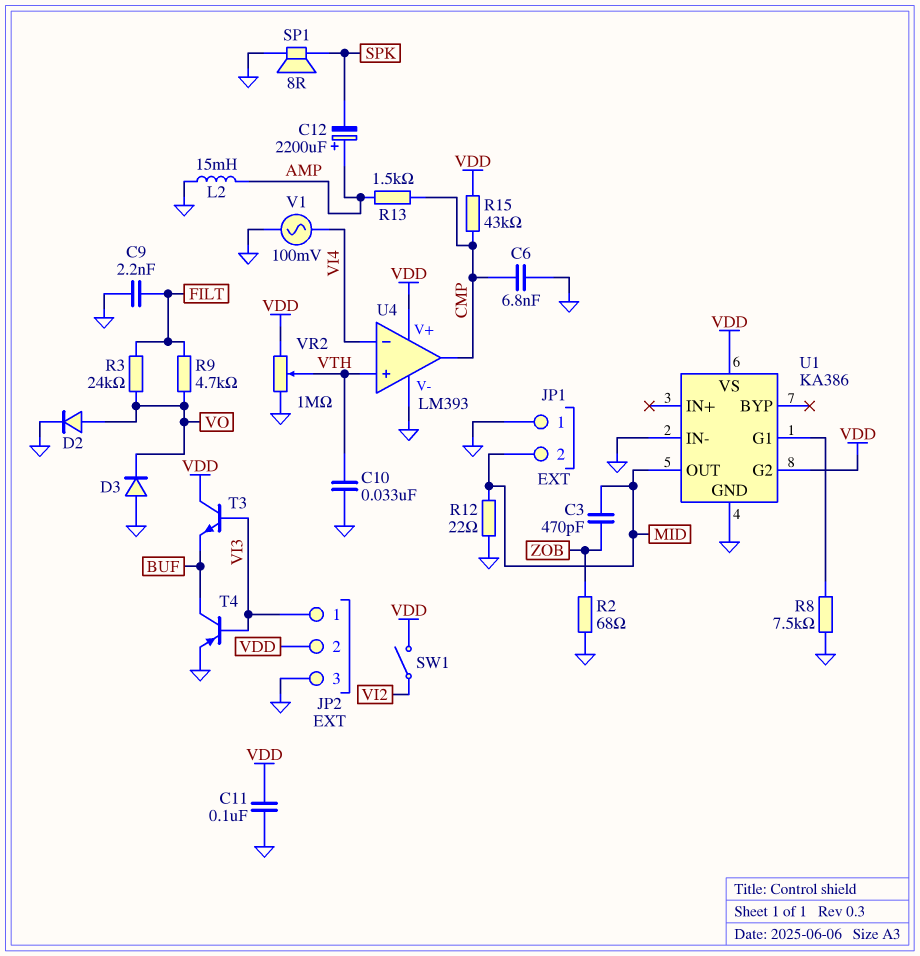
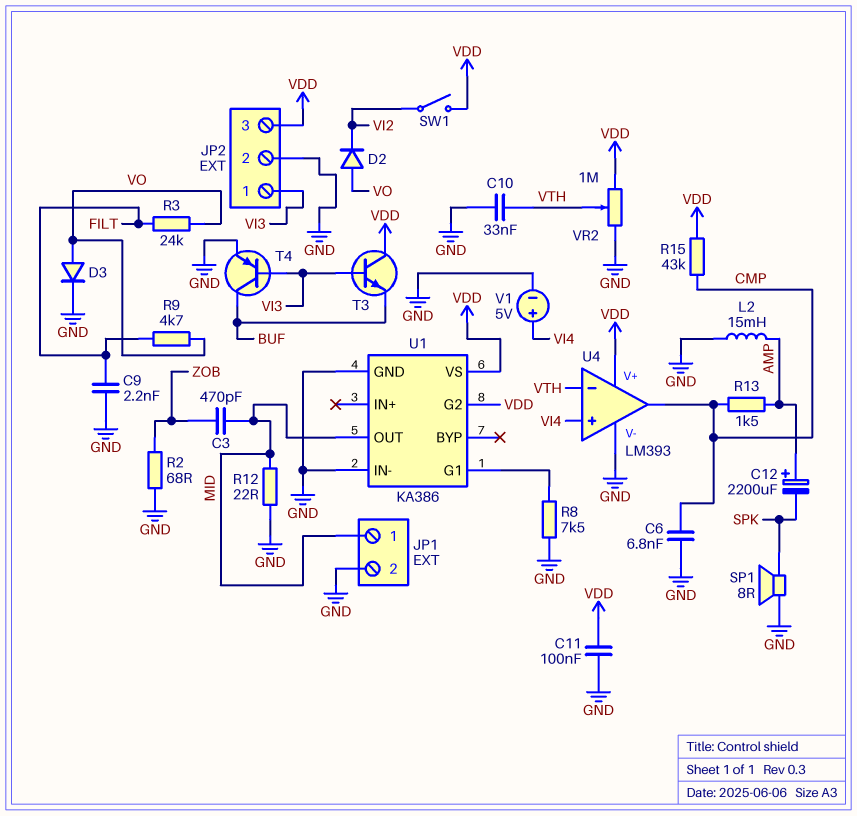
D2: diode (A VO, K GND) -> diode (A VO, K VI2)
D3: diode (A GND, K VO) -> diode (A VO, K GND)
JP1 pin 1: GND -> MID
JP1 pin 2: MID -> GND
JP2 pin 2: VDD -> GND
JP2 pin 3: GND -> VDD
U4 pin in+: VTH -> VI4
U4 pin in-: VI4 -> VTH
V1: AC 100mV (GND, VI4) -> 5V (plus VI4, minus GND)

